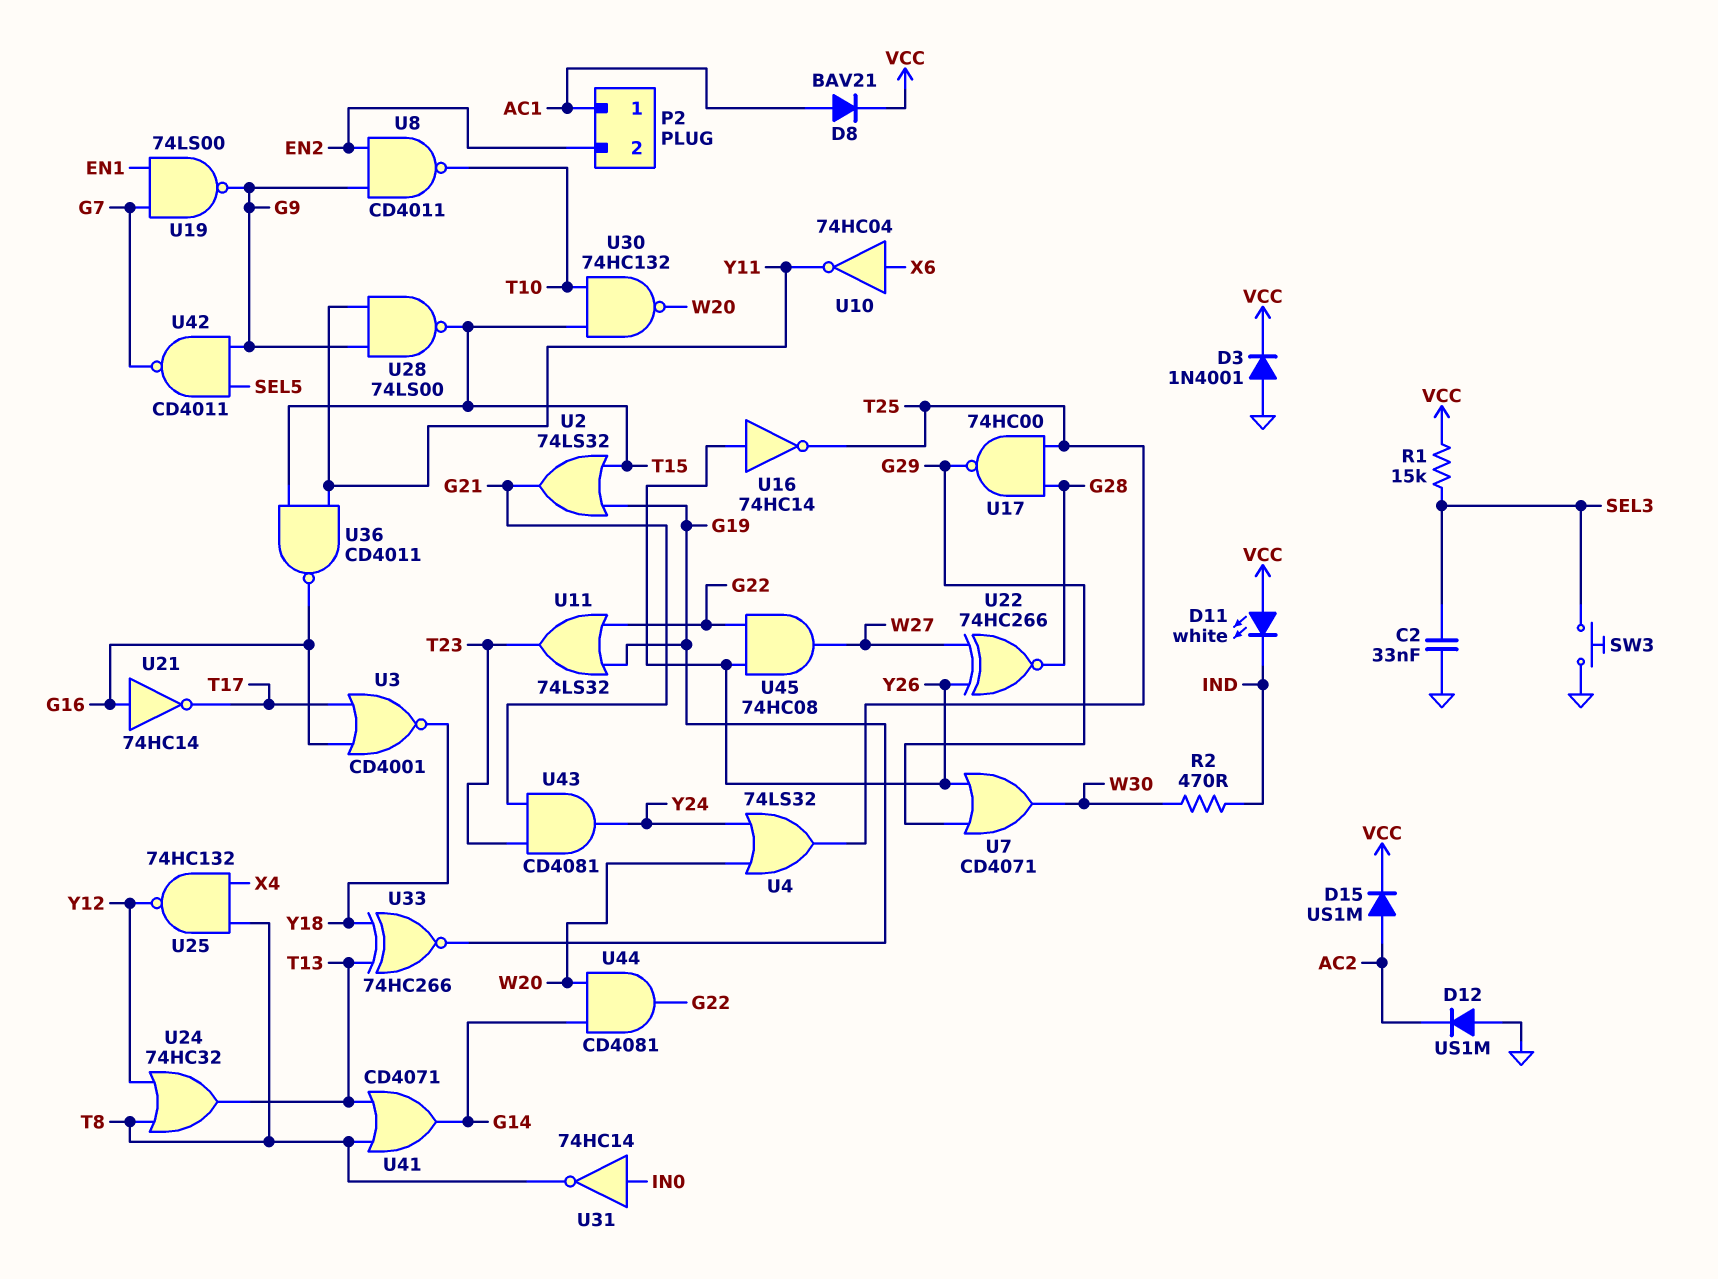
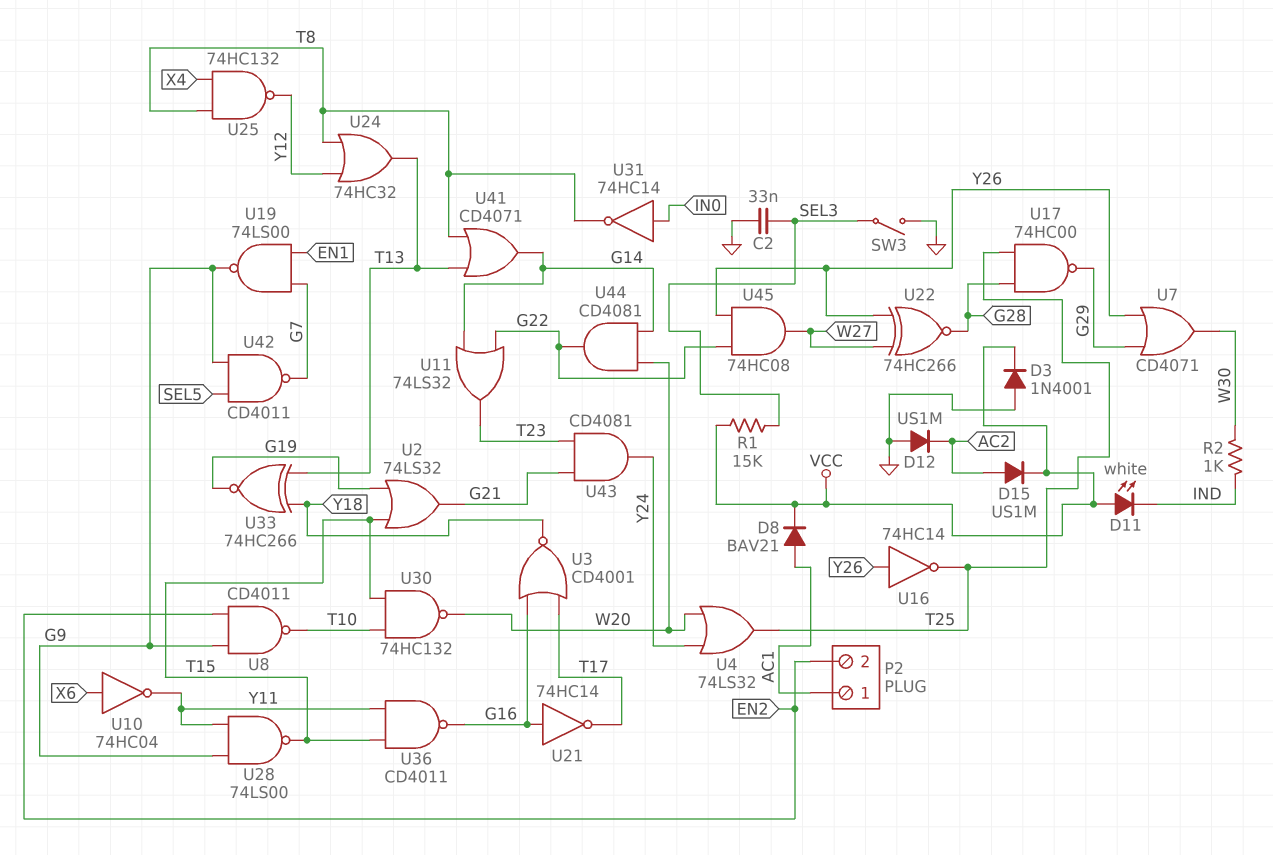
R2: 470 (IND, W30) -> 1k (IND, W30)
SW3: button (GND, SEL3) -> switch (GND, SEL3)
U11: OR 74LS32 (in G19, in G22, out T23) -> OR 74LS32 (in G14, in G22, out T23)

